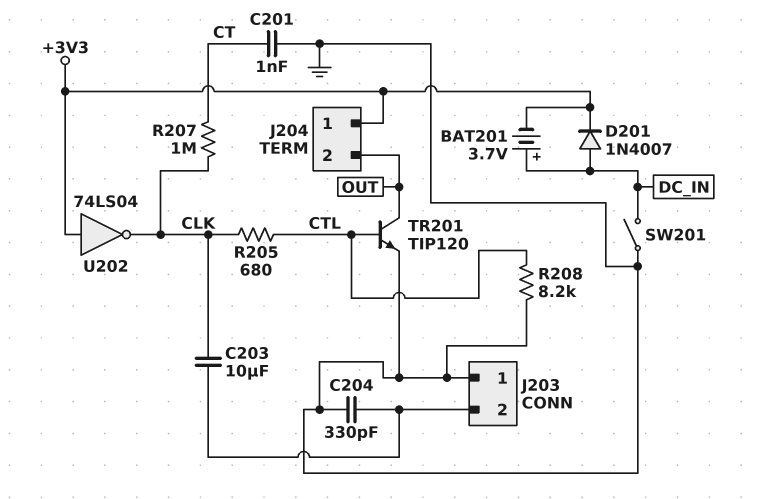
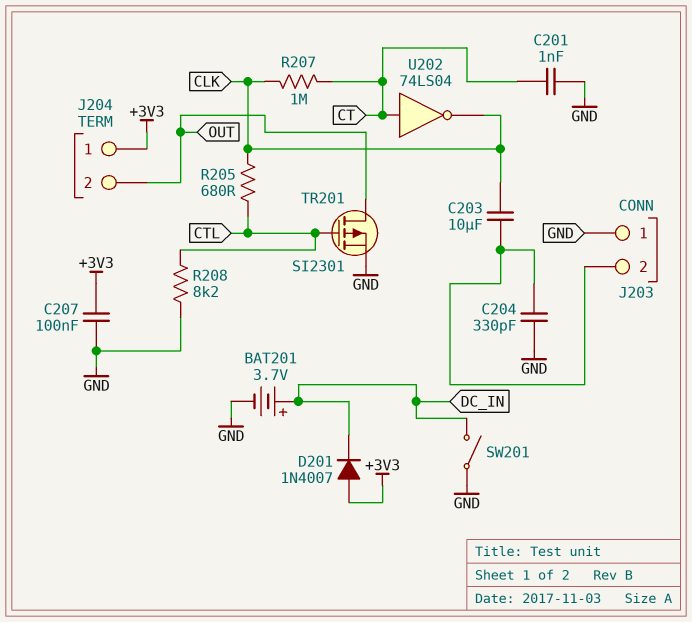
BAT201: 3.7V (plus DC_IN, minus +3V3) -> 3.7V (plus DC_IN, minus GND)
C207: none -> 100nF (+3V3, GND)
D201: diode 1N4007 (A DC_IN, K +3V3) -> diode 1N4007 (A +3V3, K DC_IN)
TR201: NPN TIP120 (B CTL, C OUT, E GND) -> PMOS SI2301 (G CTL, D OUT, S GND)
U202: NOT 74LS04 (in +3V3, out CLK) -> NOT 74LS04 (in CT, out CLK)

